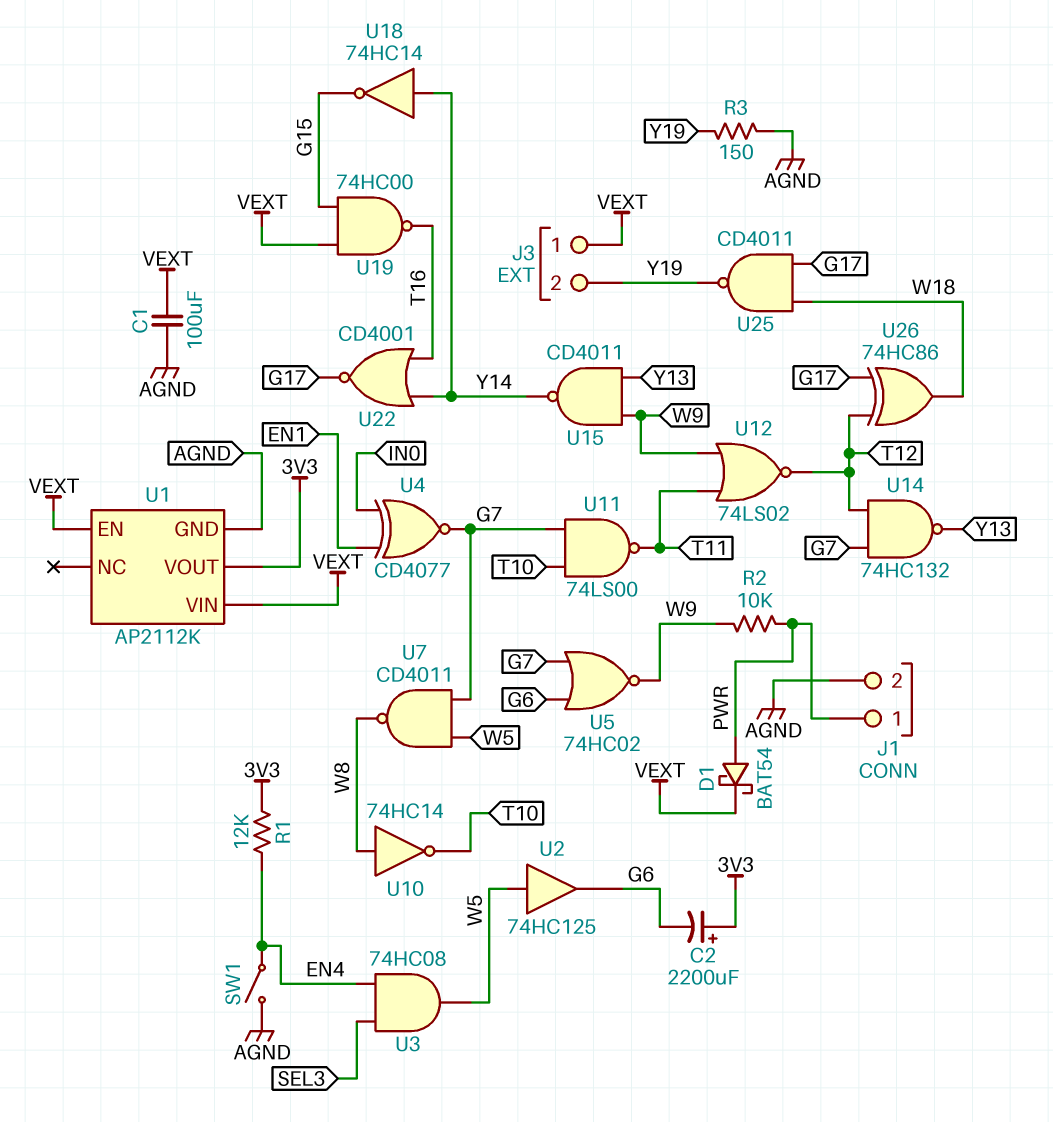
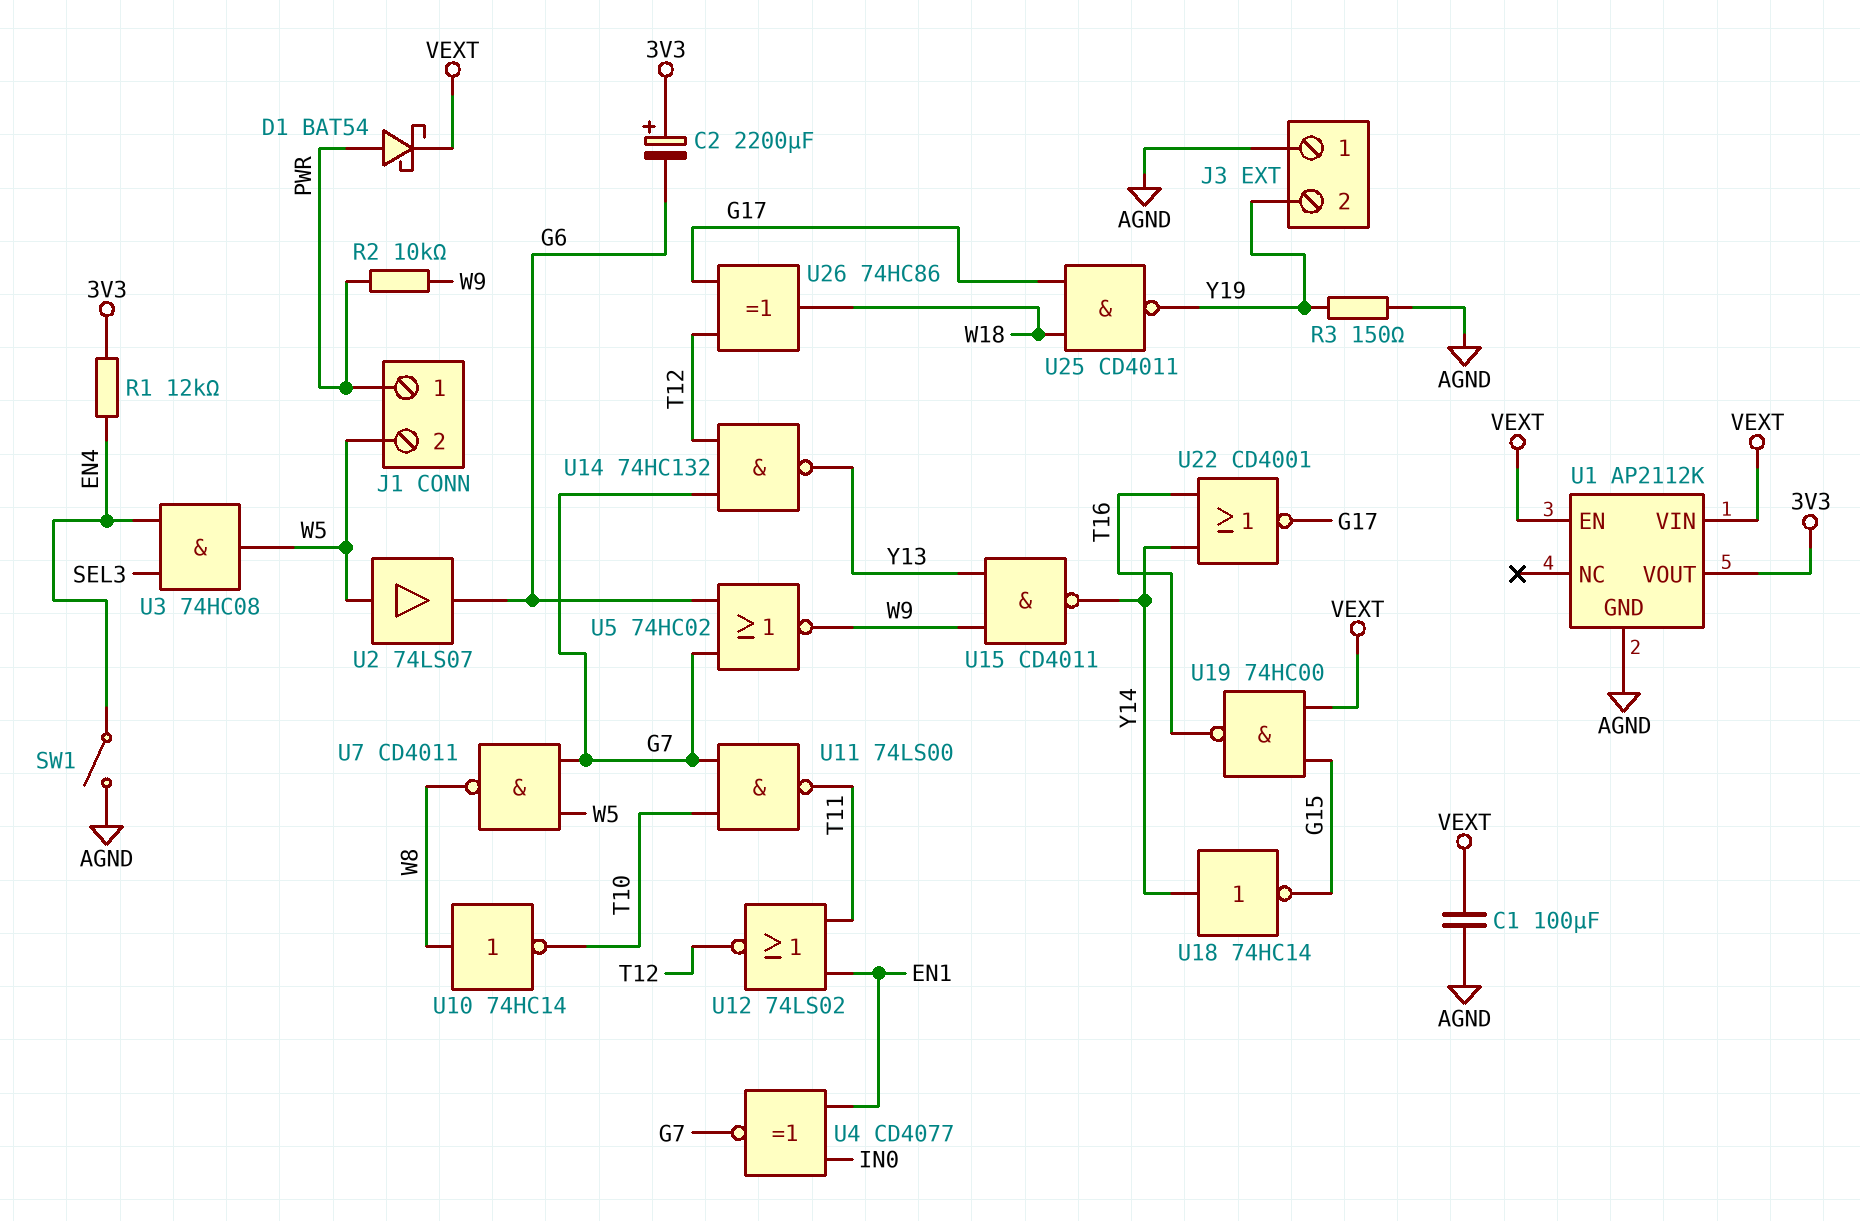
J1 pin 2: AGND -> W5
J3 pin 1: VEXT -> AGND
U2: buffer 74HC125 (in W5, out G6) -> buffer 74LS07 (in W5, out G6)
U12: NOR 74LS02 (in T11, in W9, out T12) -> NOR 74LS02 (in EN1, in T11, out T12)

